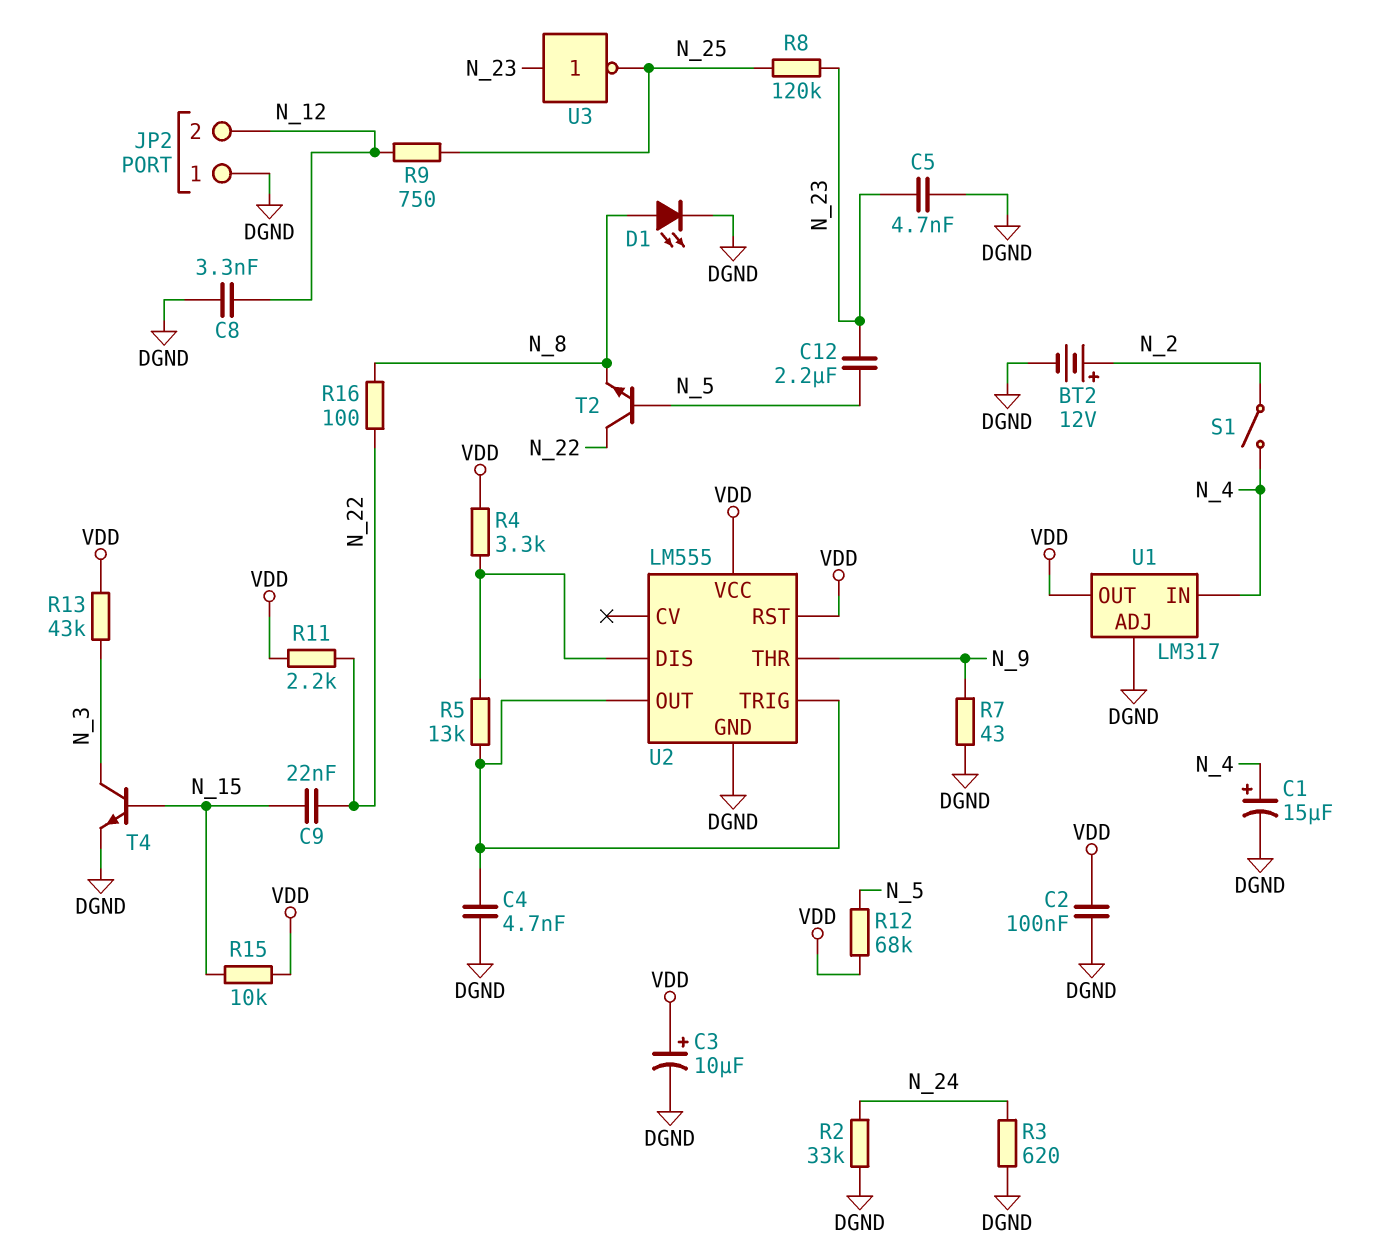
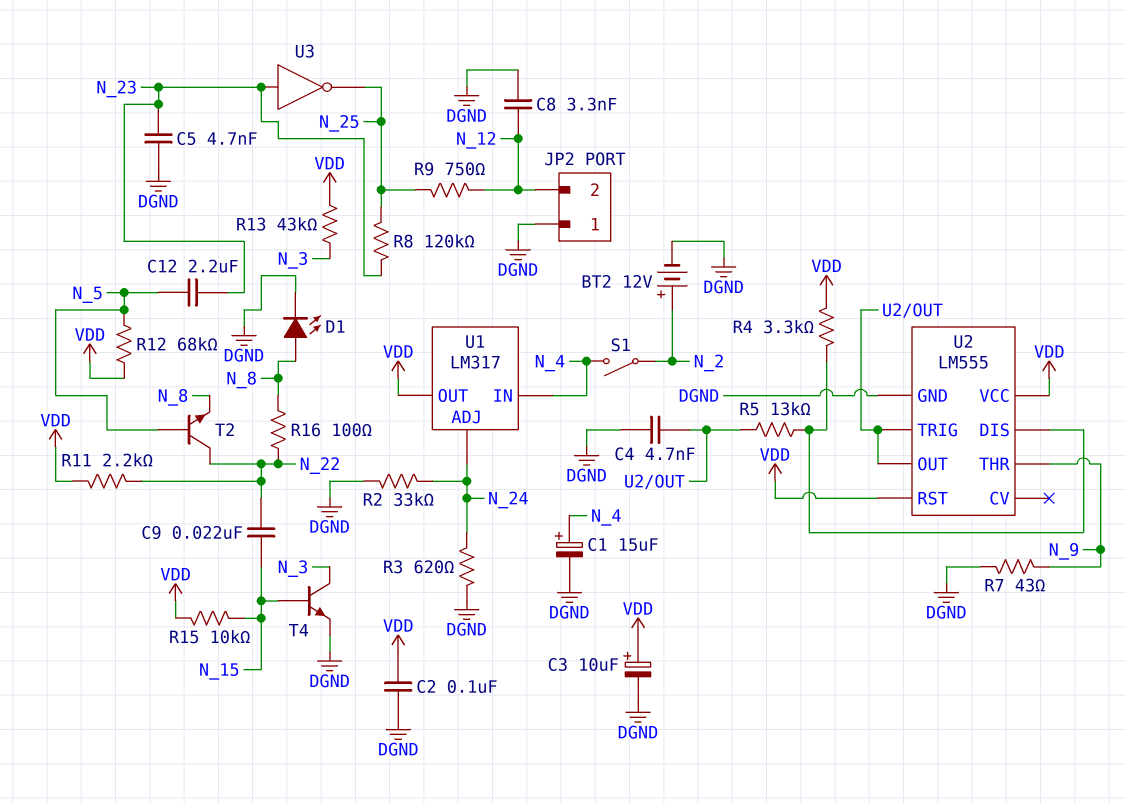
U1 pin ADJ: DGND -> N_24

